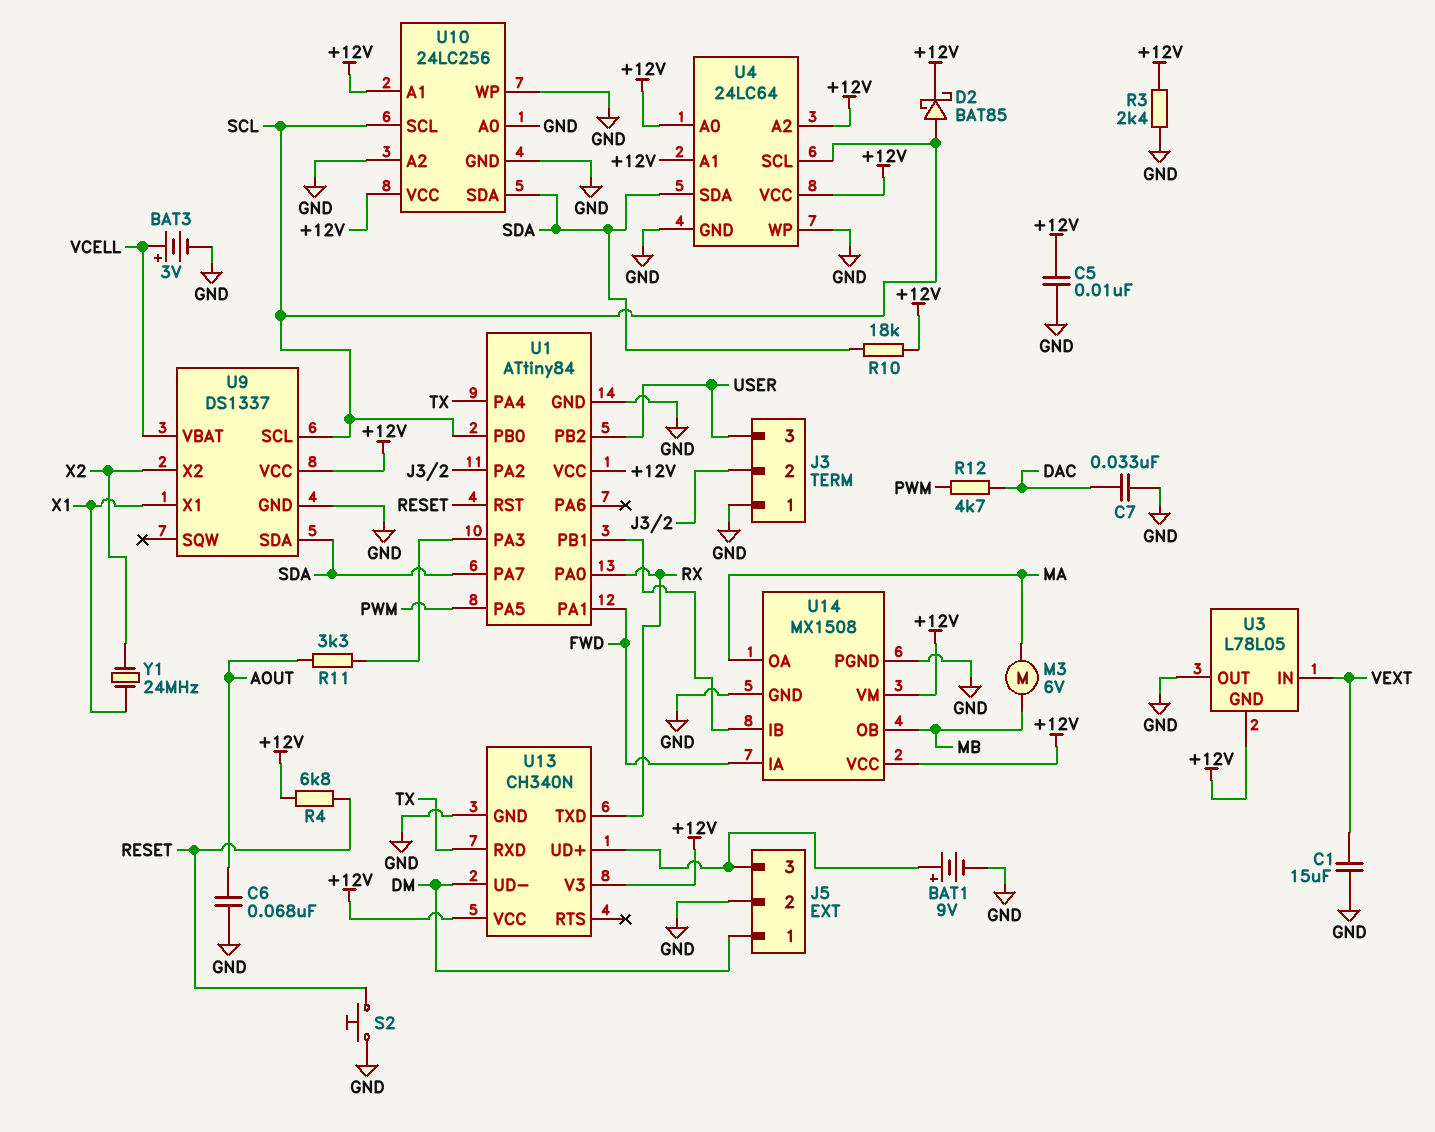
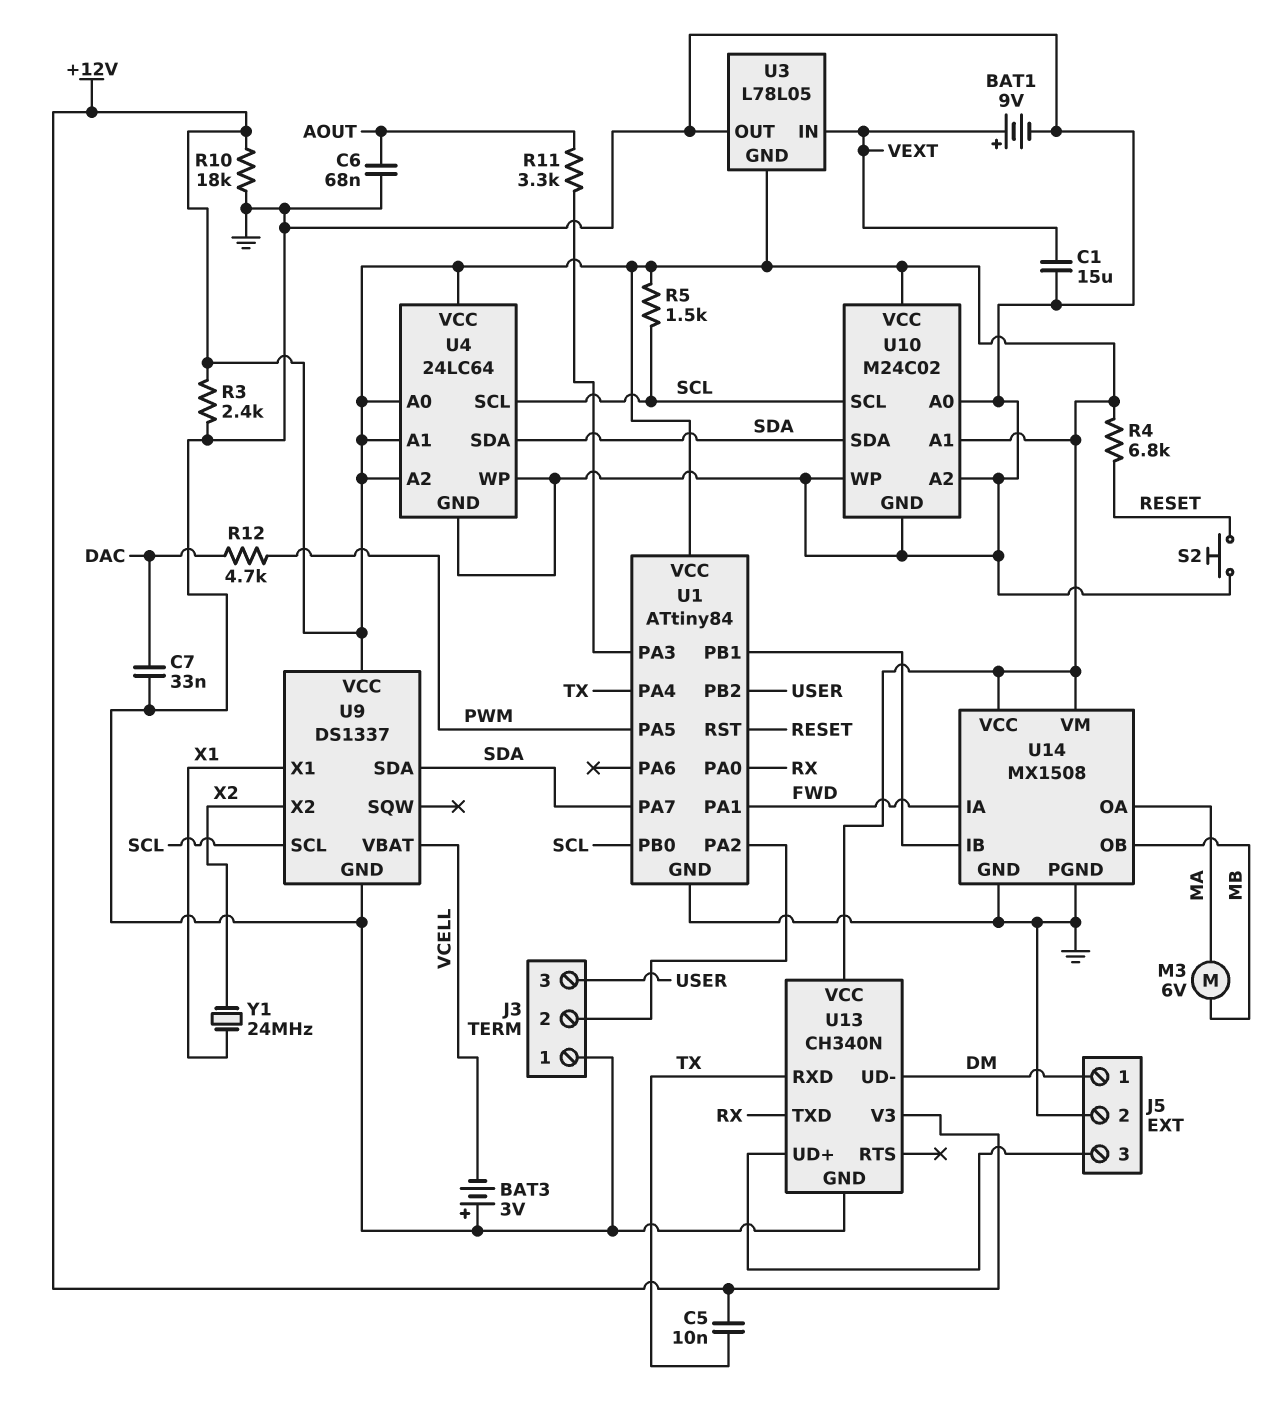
BAT1: 9V (plus J5/3, minus GND) -> 9V (plus VEXT, minus GND)
BAT3: 3V (plus VCELL, minus GND) -> 3V (plus GND, minus VCELL)
C5: 10nF (+12V, GND) -> 10nF (+12V, TX)
D2: schottky BAT85 (A SCL, K +12V) -> none
R5: none -> 1.5k (+12V, SCL)
R10: 18k (+12V, SDA) -> 18k (+12V, GND)
U10: 24LC256 -> M24C02

